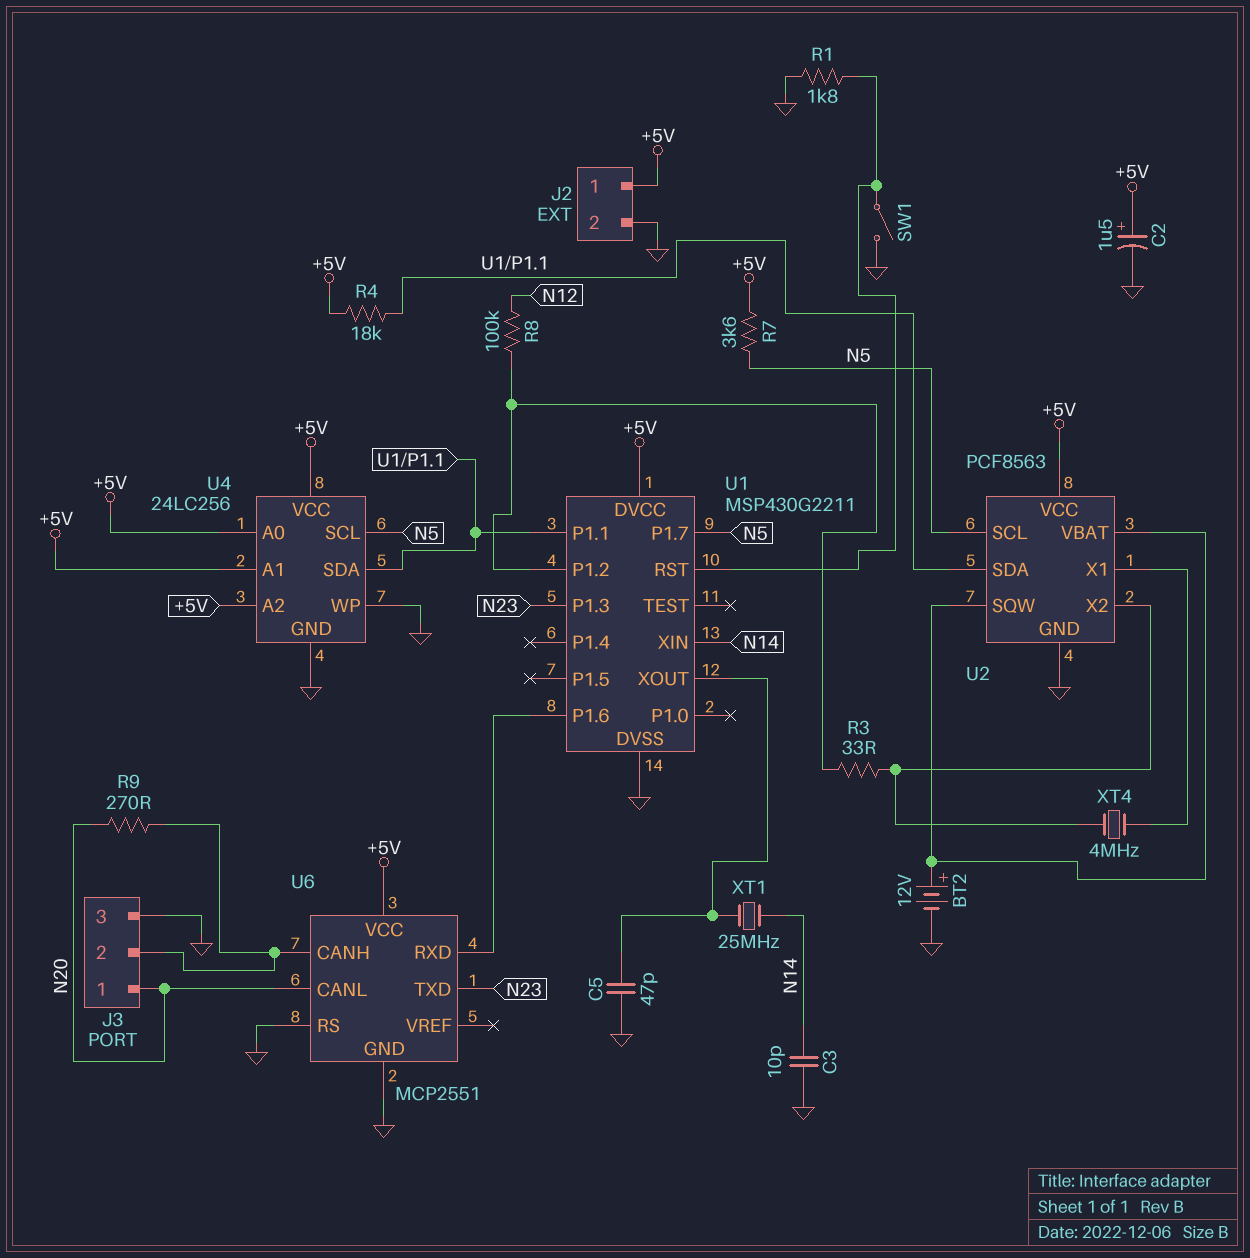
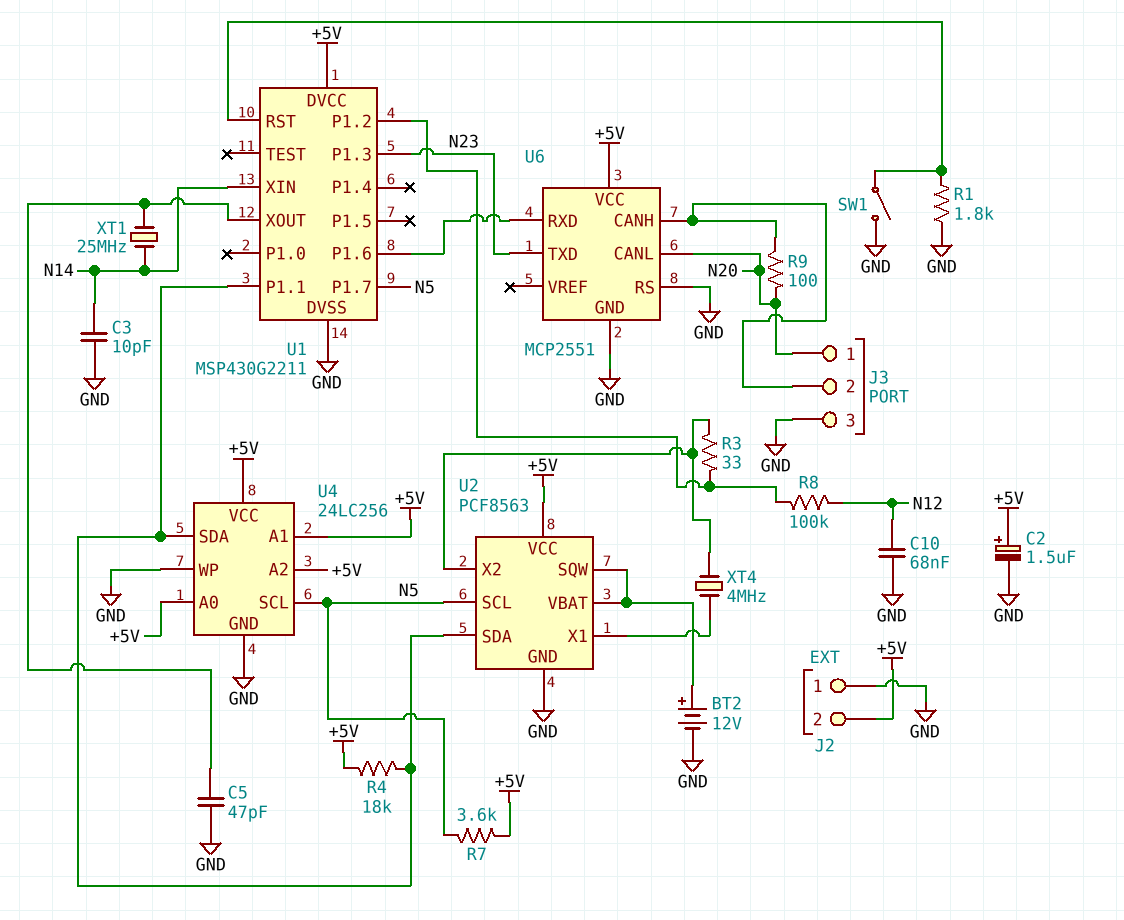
C10: none -> 68nF (GND, N12)
J2 pin 1: +5V -> GND
J2 pin 2: GND -> +5V
R9: 270 (J3/2, N20) -> 100 (J3/2, N20)

